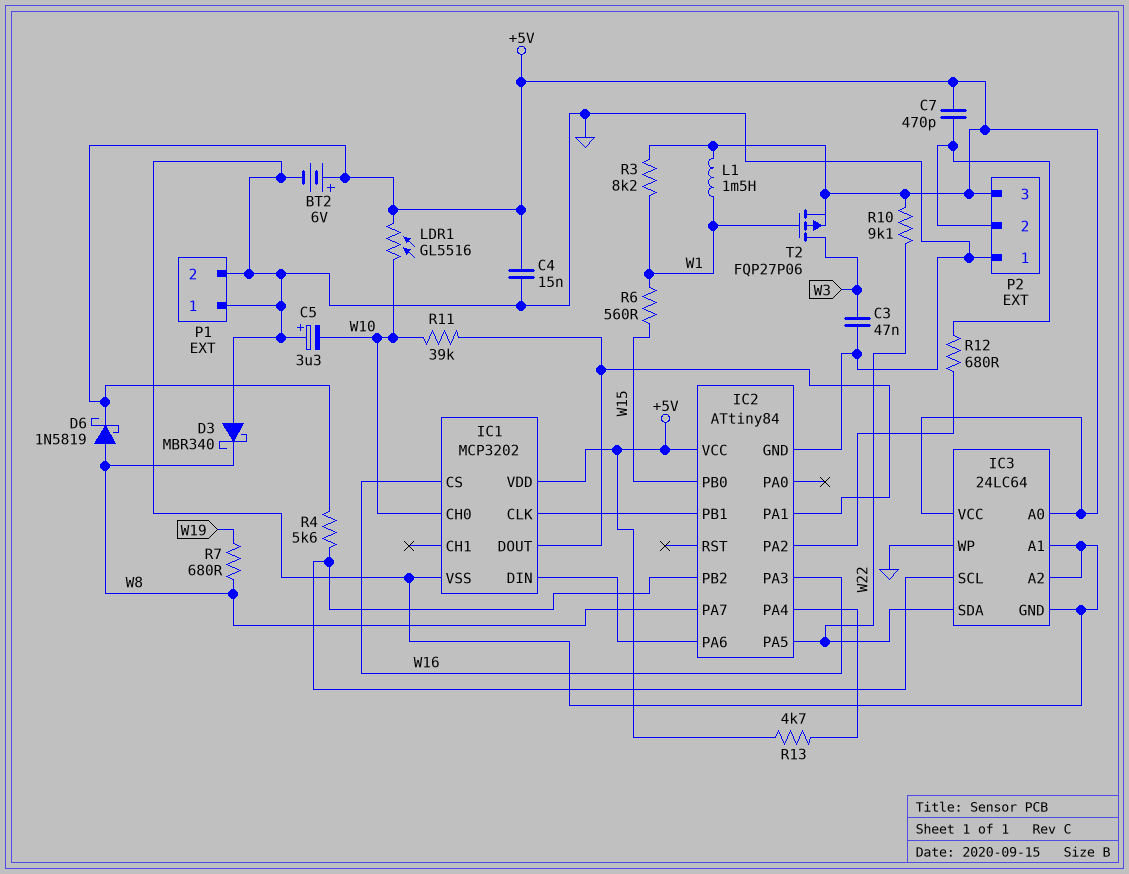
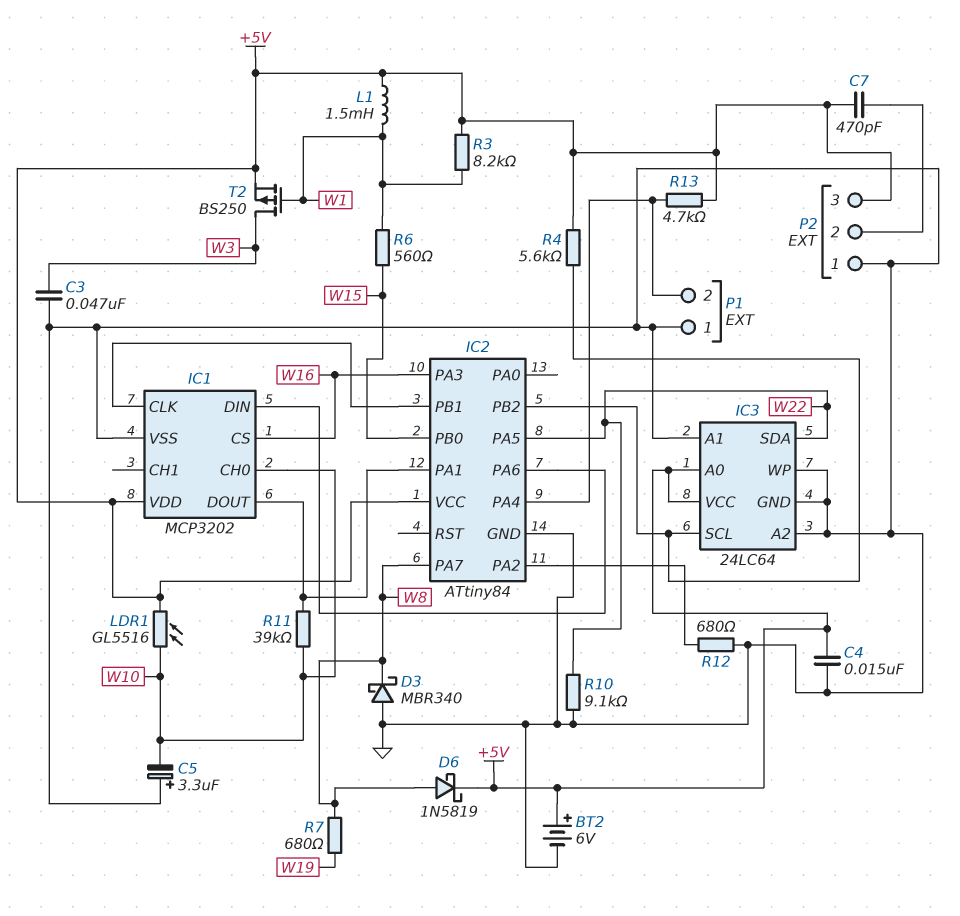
P1 pin 2: GND -> IC2/PA4
R10: 9.1k (+5V, W22) -> 9.1k (GND, W22)
R12: 680 (IC2/PA2, P2/2) -> 680 (GND, IC2/PA2)
T2: PMOS FQP27P06 (G W1, D W3, S +5V) -> PMOS BS250 (G W1, D W3, S +5V)

